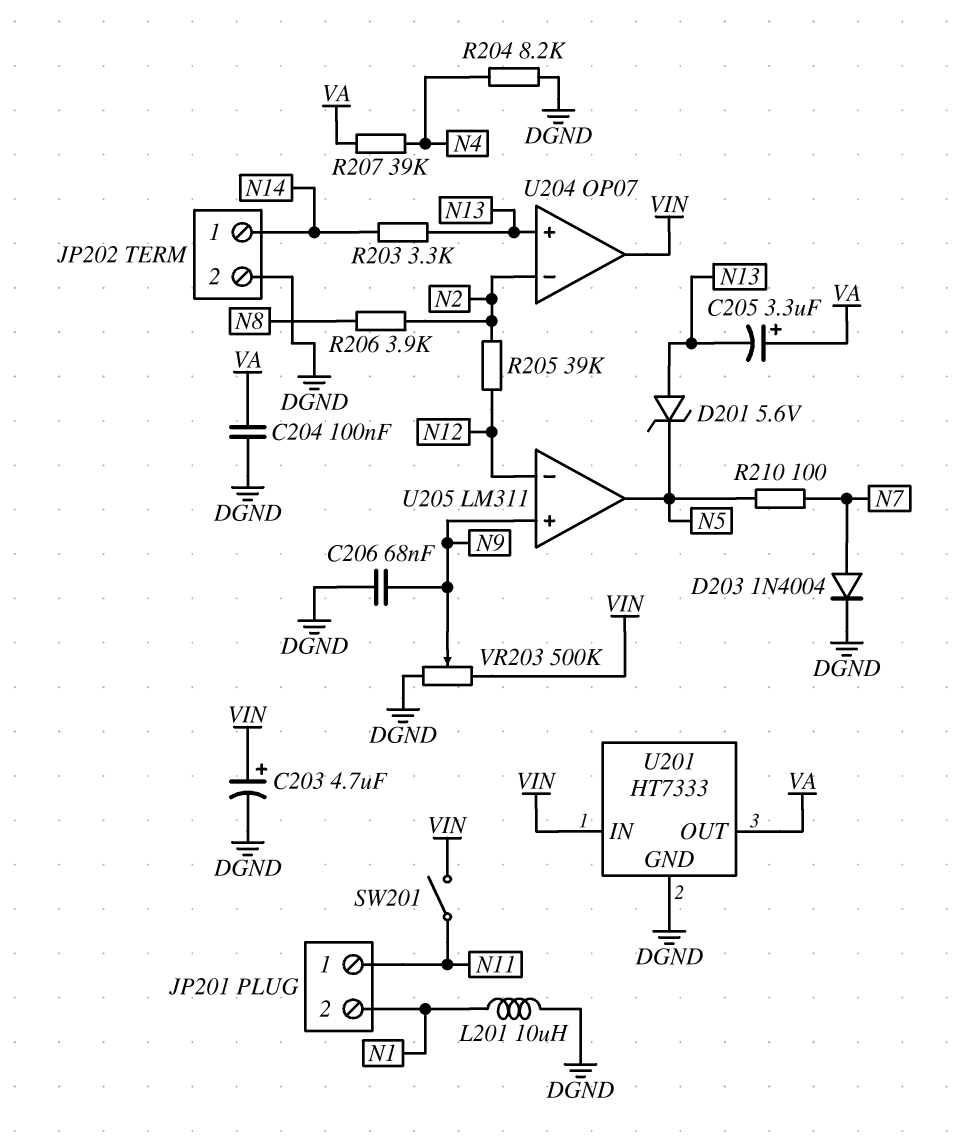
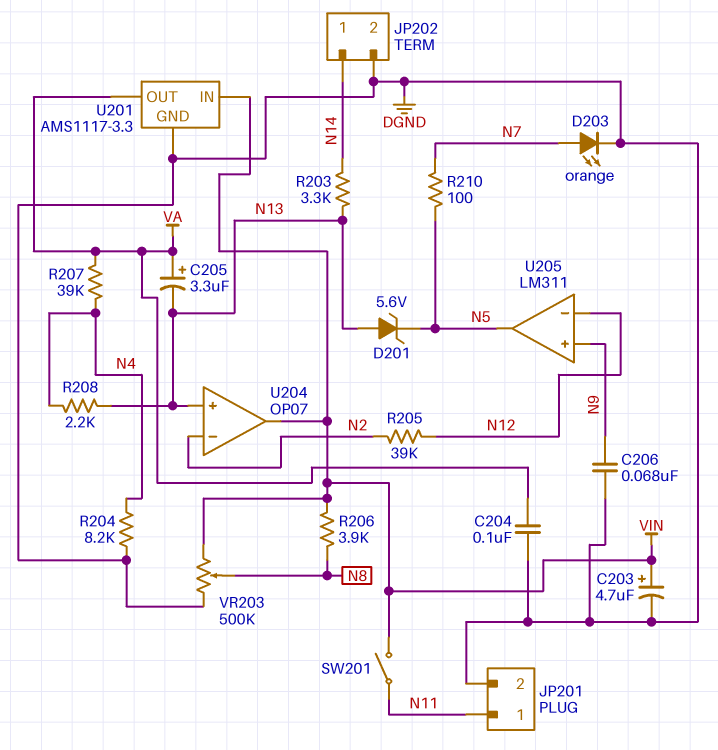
D203: diode 1N4004 (A N7, K DGND) -> LED orange (A N7, K DGND)
JP201 pin 2: N1 -> DGND
L201: 10uH (DGND, N1) -> none
R206: 3.9k (N2, N8) -> 3.9k (N8, VIN)
R208: none -> 2.2k (N4, N13)
U201: HT7333 -> AMS1117-3.3
VR203: 500k (DGND, VIN, wiper N9) -> 500k (DGND, VIN, wiper N8)

